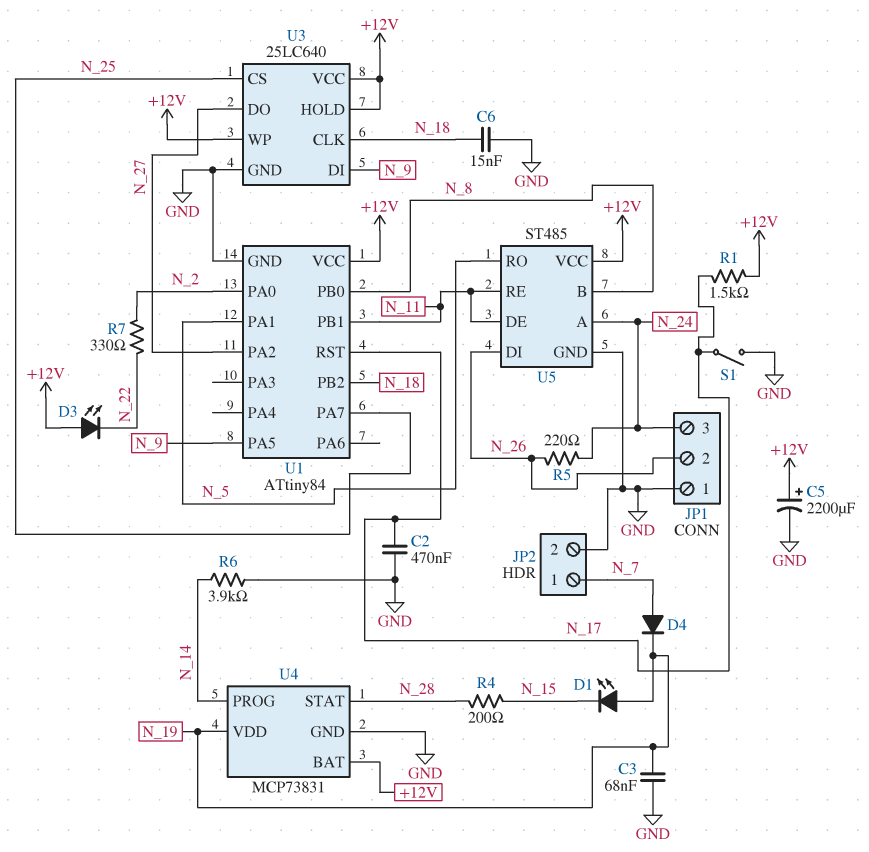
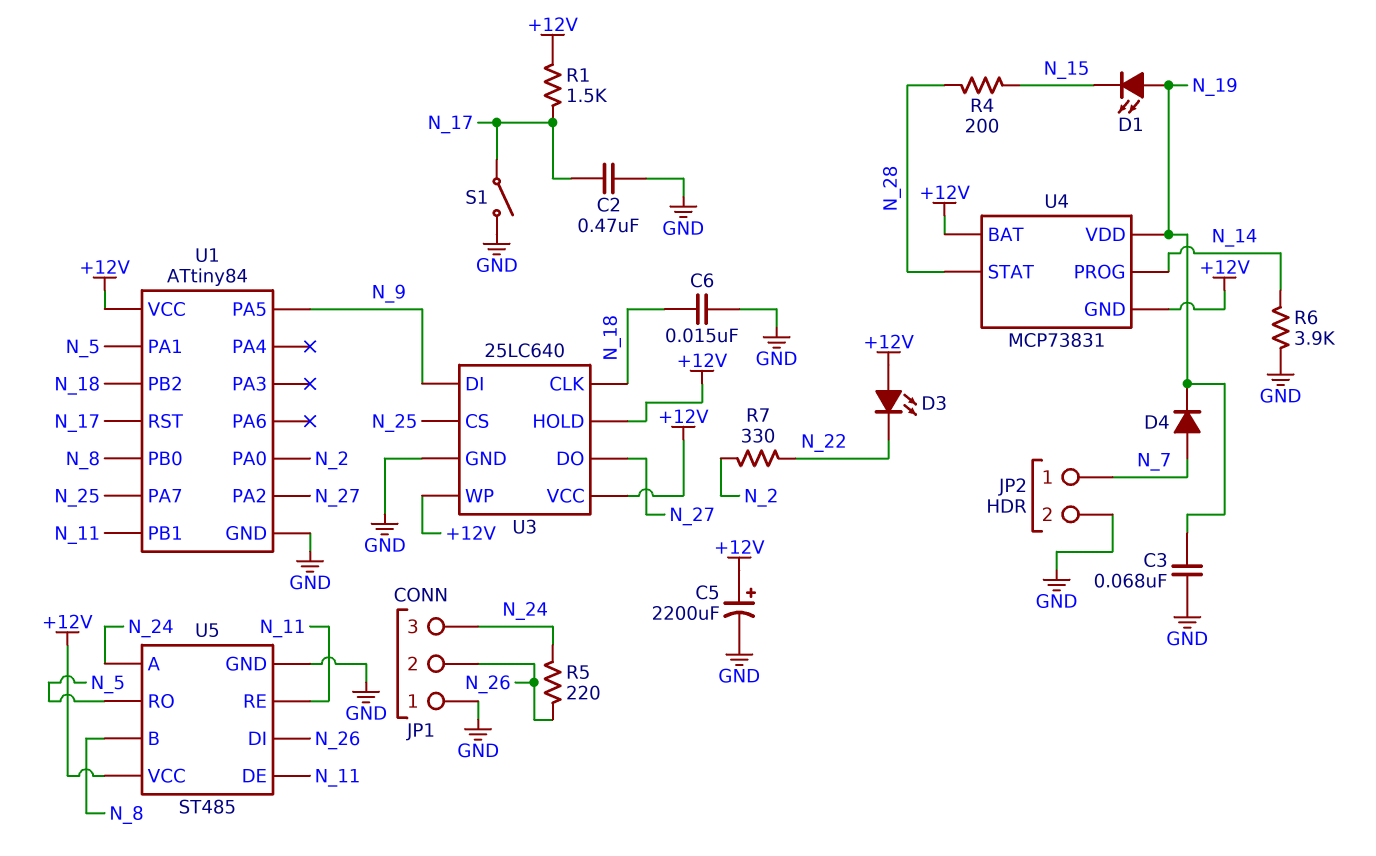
U4 pin GND: GND -> +12V

